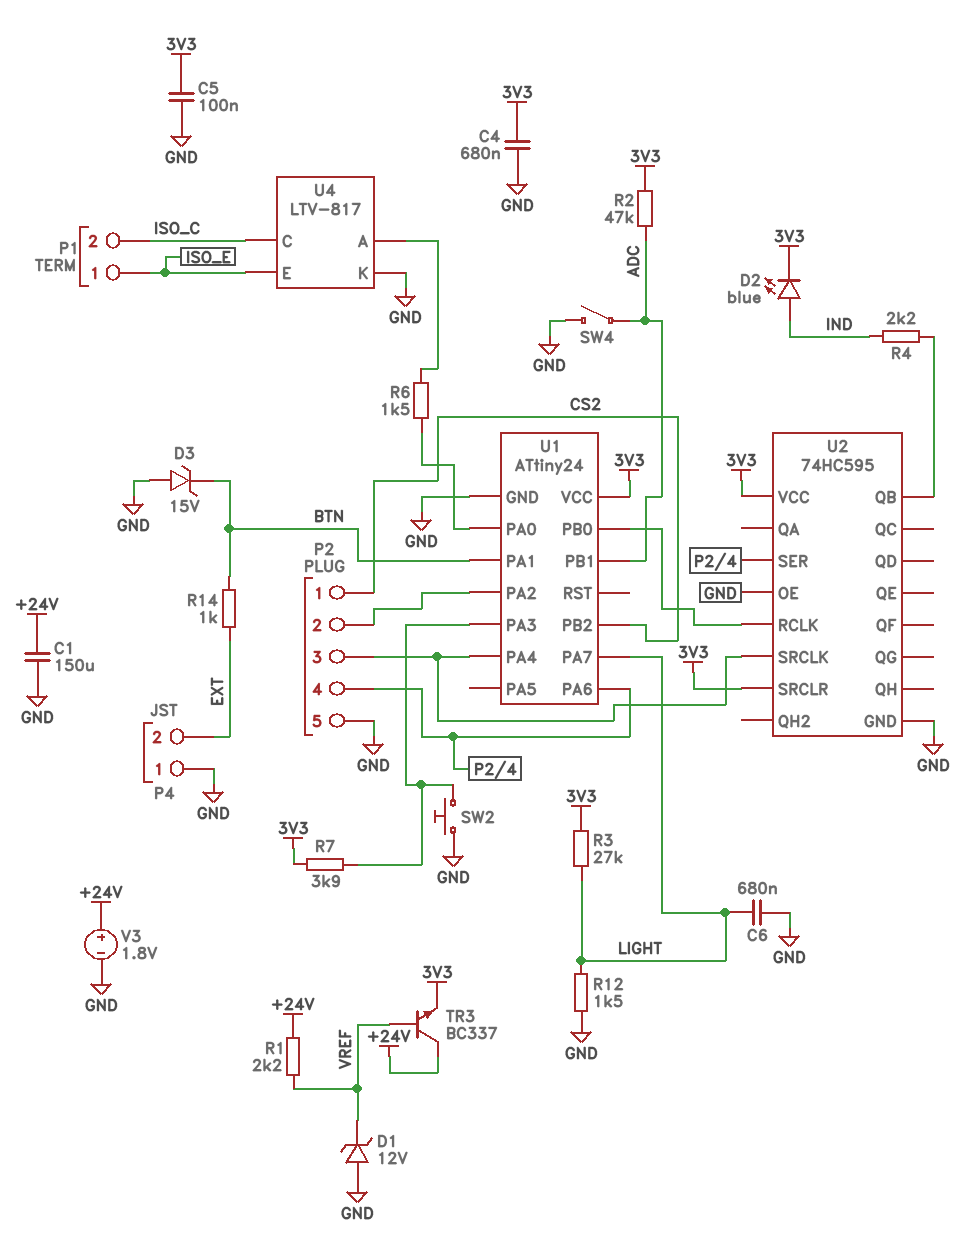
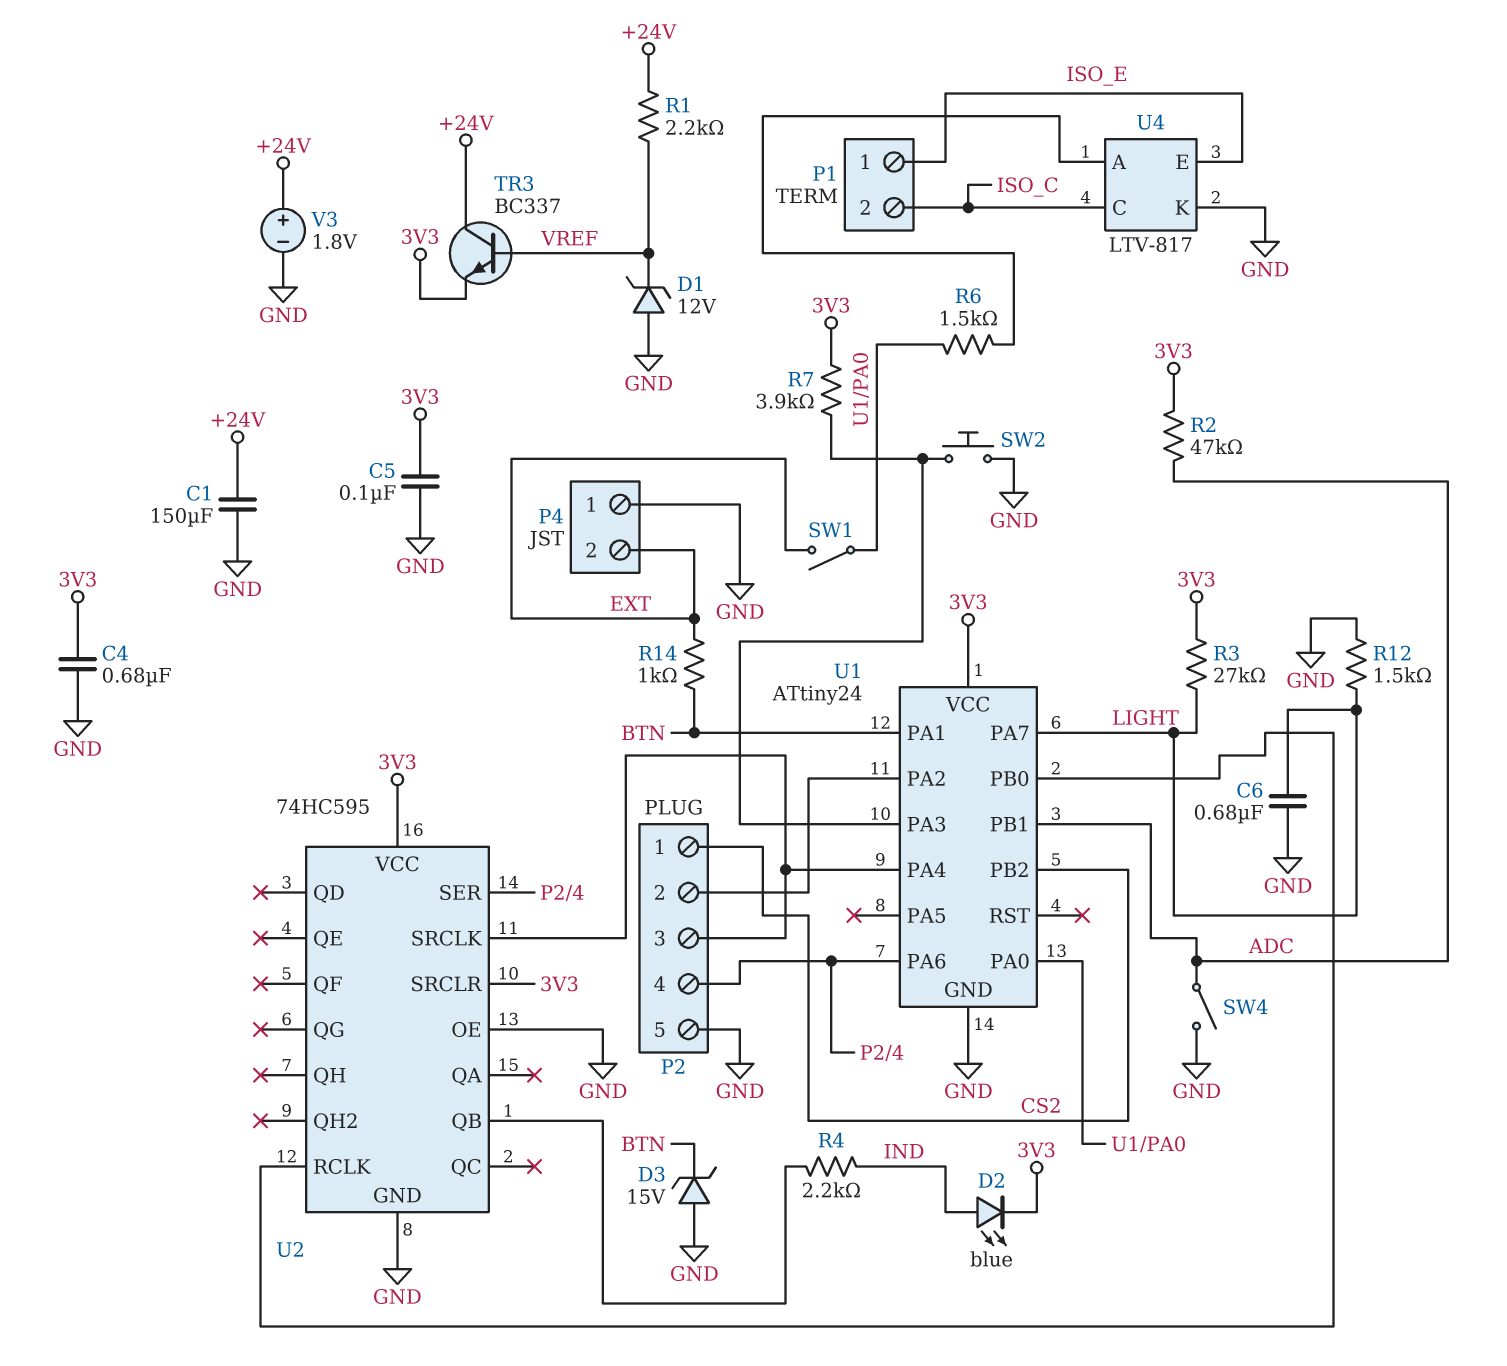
SW1: none -> switch (EXT, U1/PA0)

